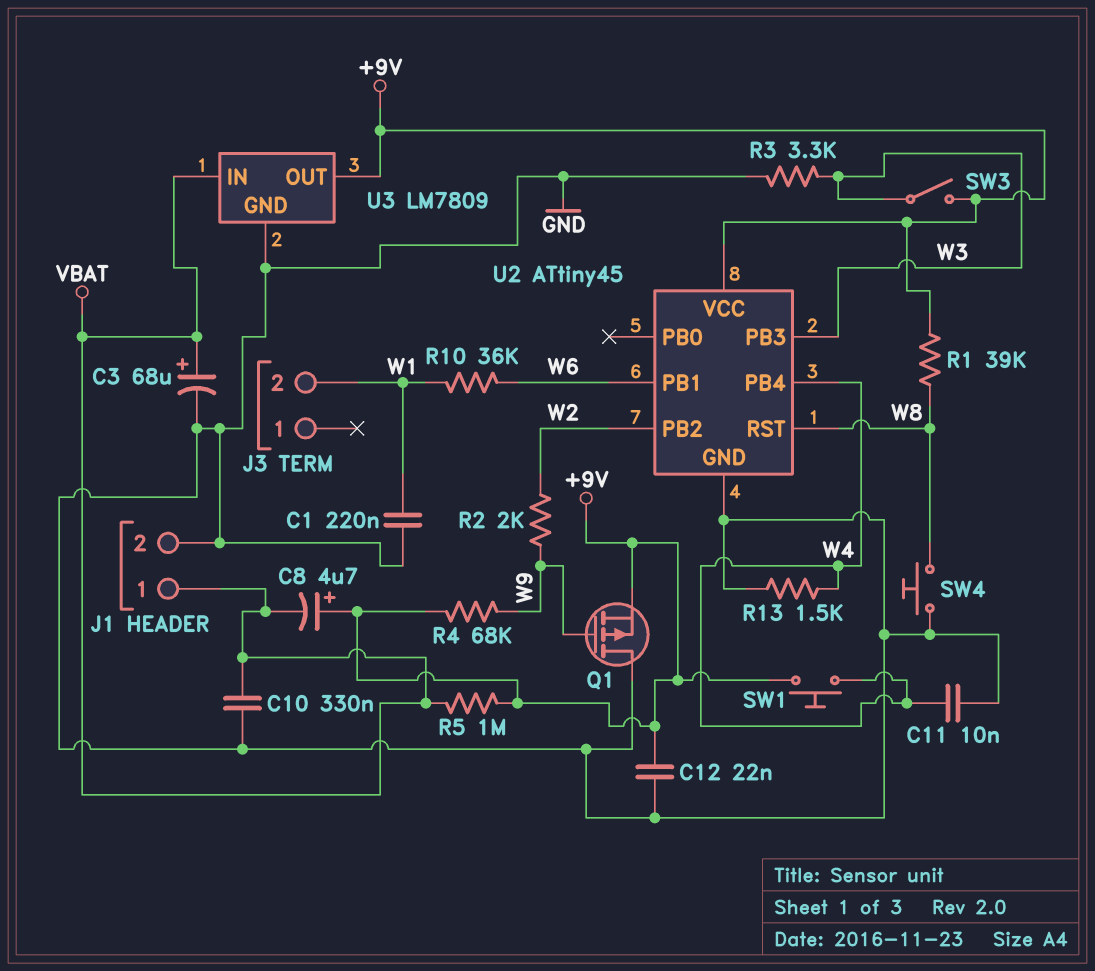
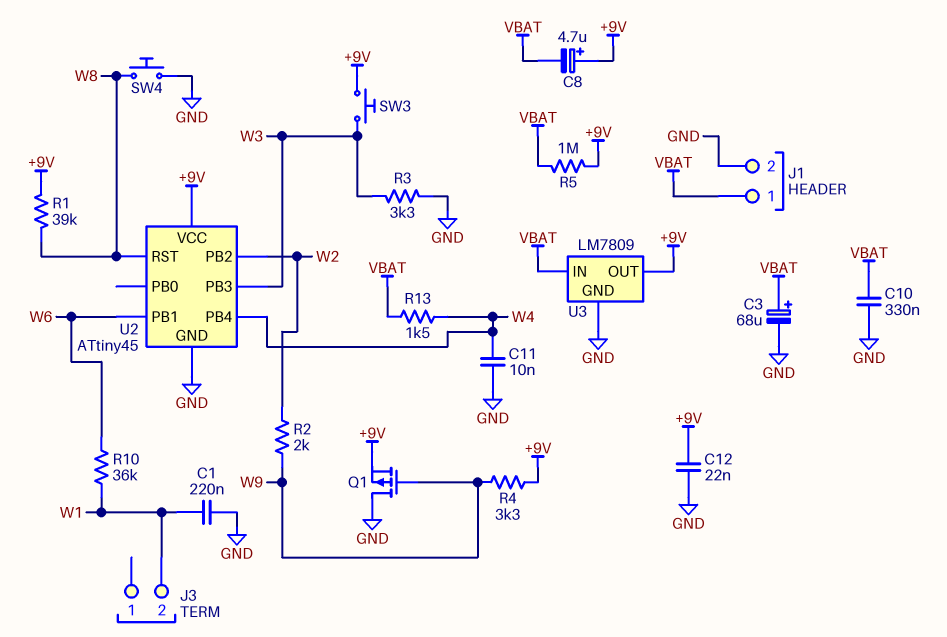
R4: 68k (+9V, W9) -> 3.3k (+9V, W9)
R13: 1.5k (GND, W4) -> 1.5k (VBAT, W4)
SW1: button (+9V, W4) -> none
SW3: switch (+9V, W3) -> button (+9V, W3)

